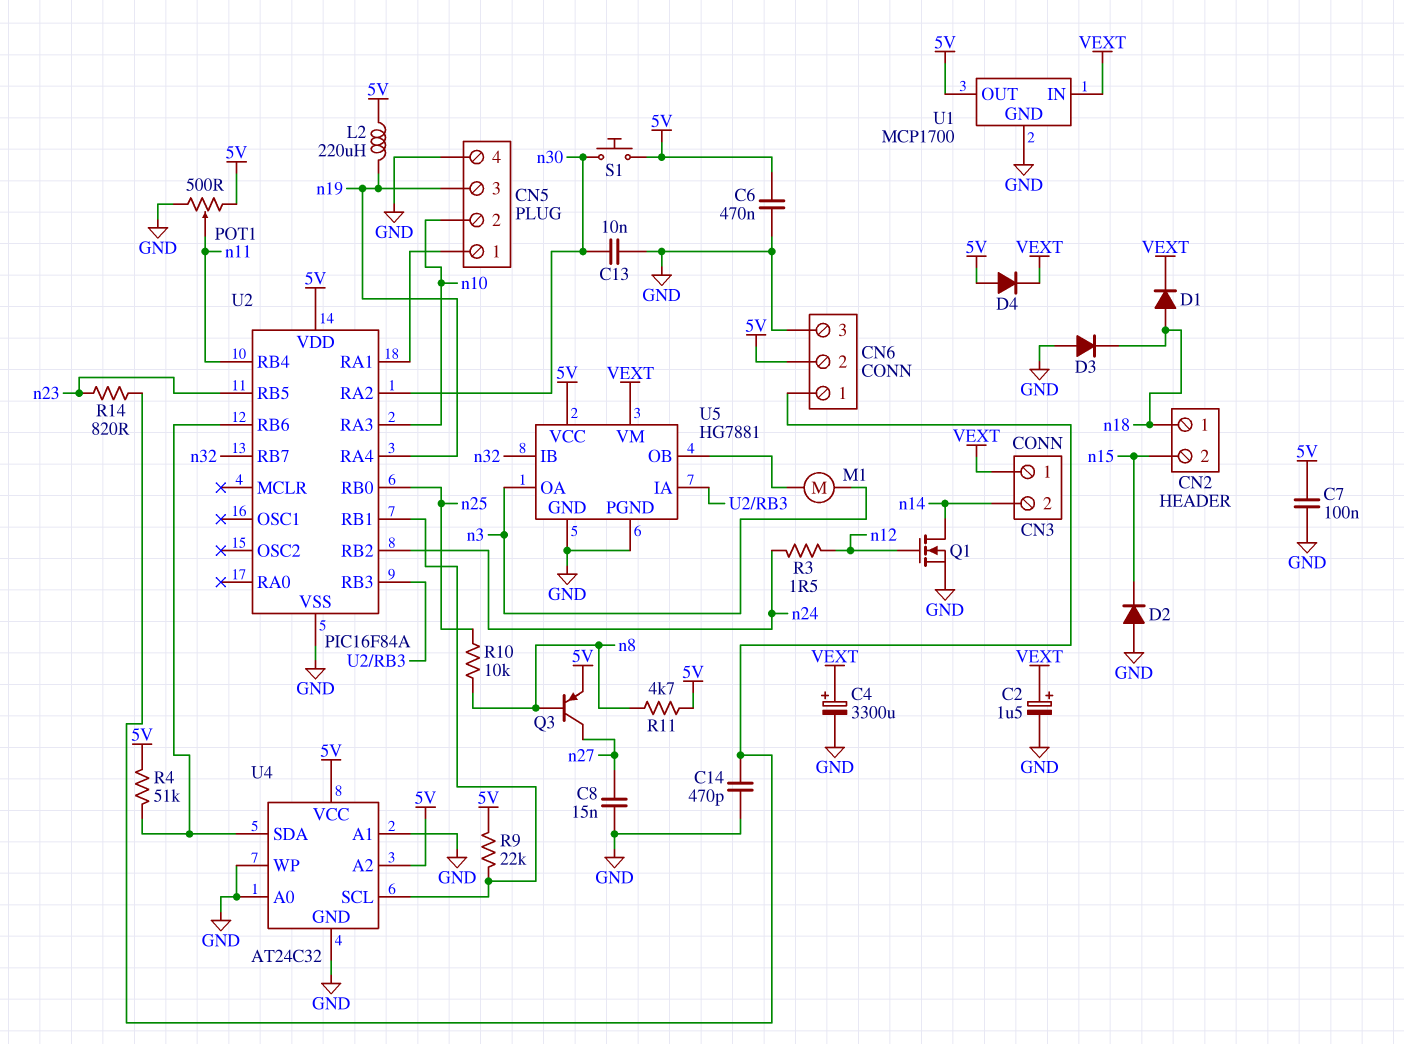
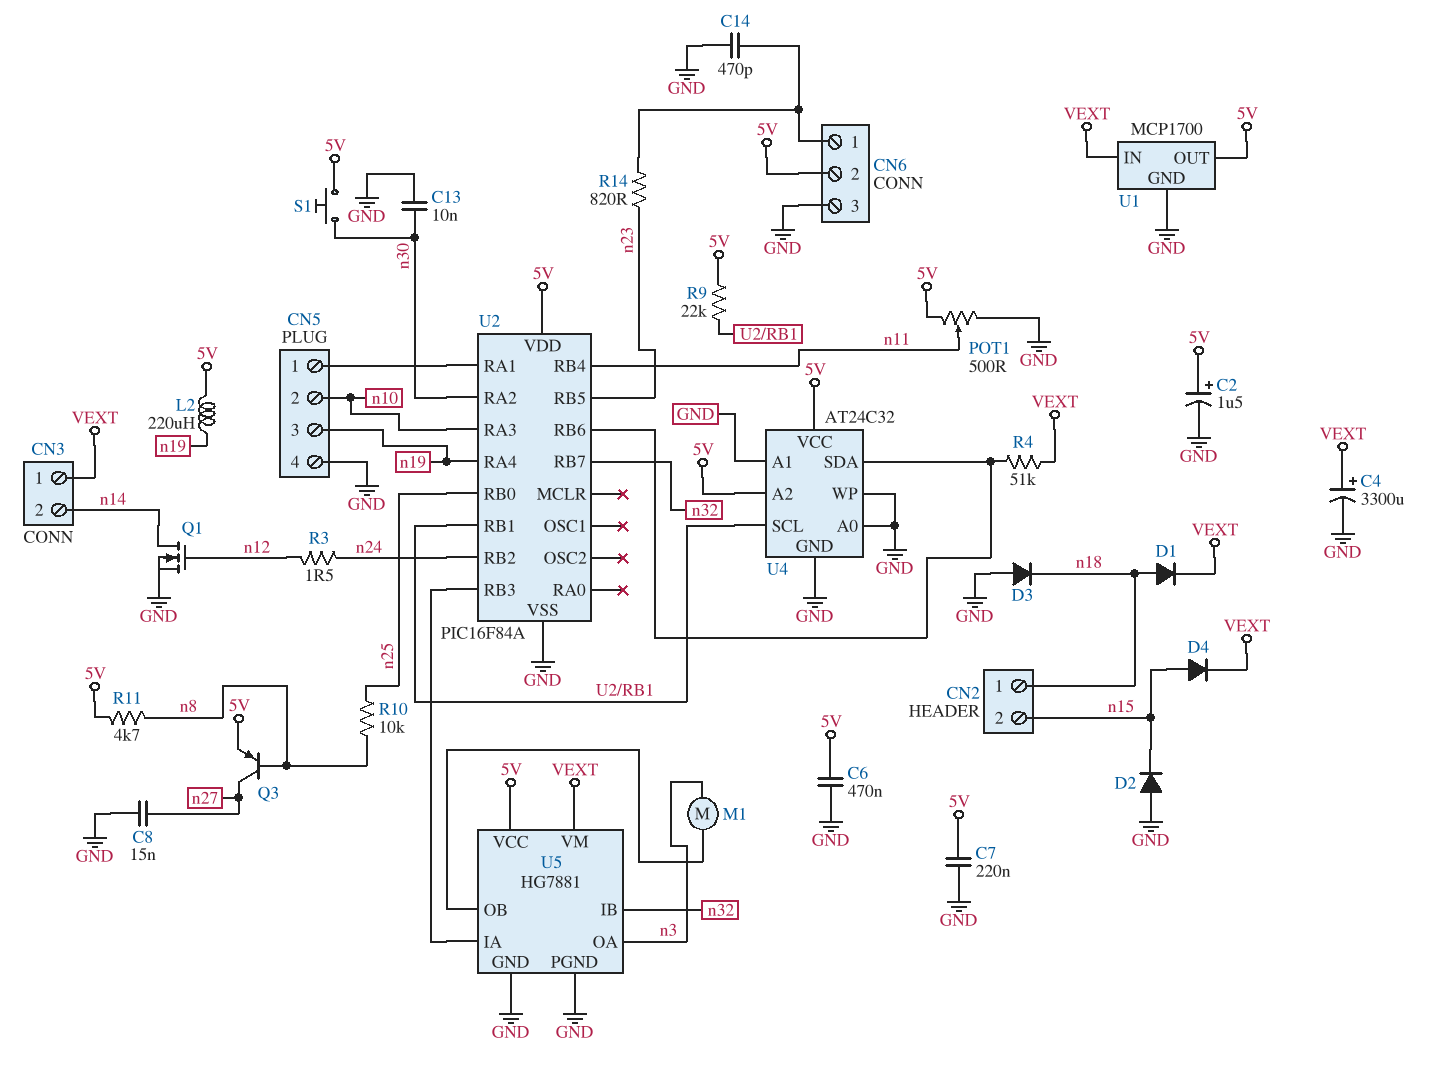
C2: 1.5uF (plus VEXT, minus GND) -> 1.5uF (plus 5V, minus GND)
C7: 100nF (5V, GND) -> 220nF (5V, GND)
D4: diode (A 5V, K VEXT) -> diode (A n15, K VEXT)
R4: 51k (5V, U2/RB6) -> 51k (U2/RB6, VEXT)

